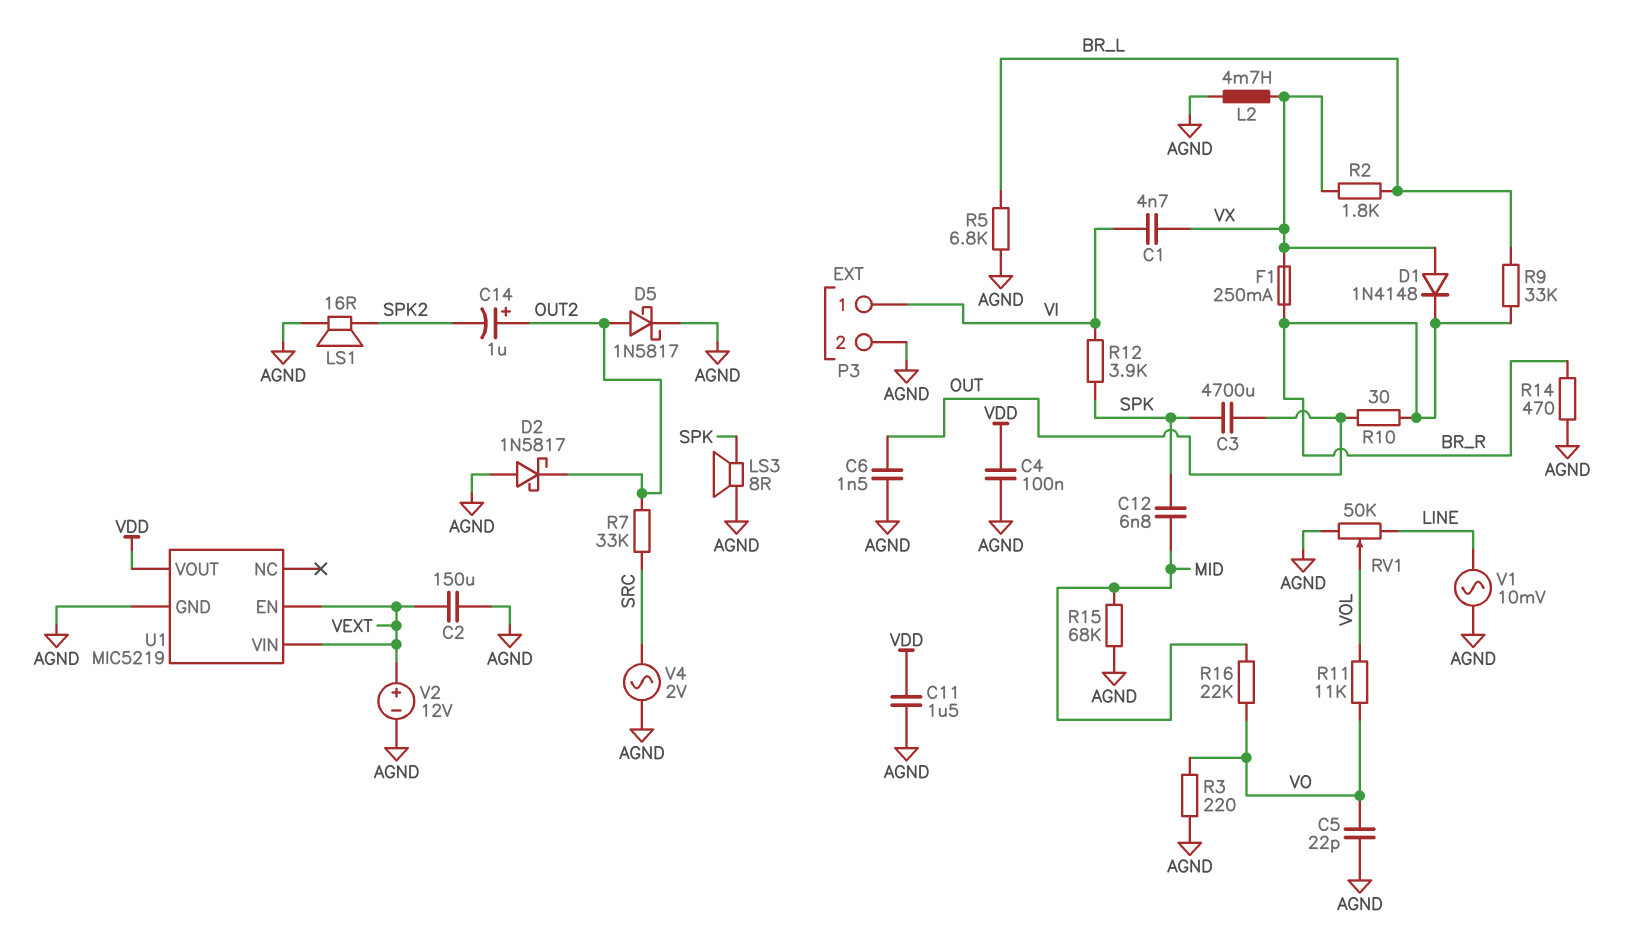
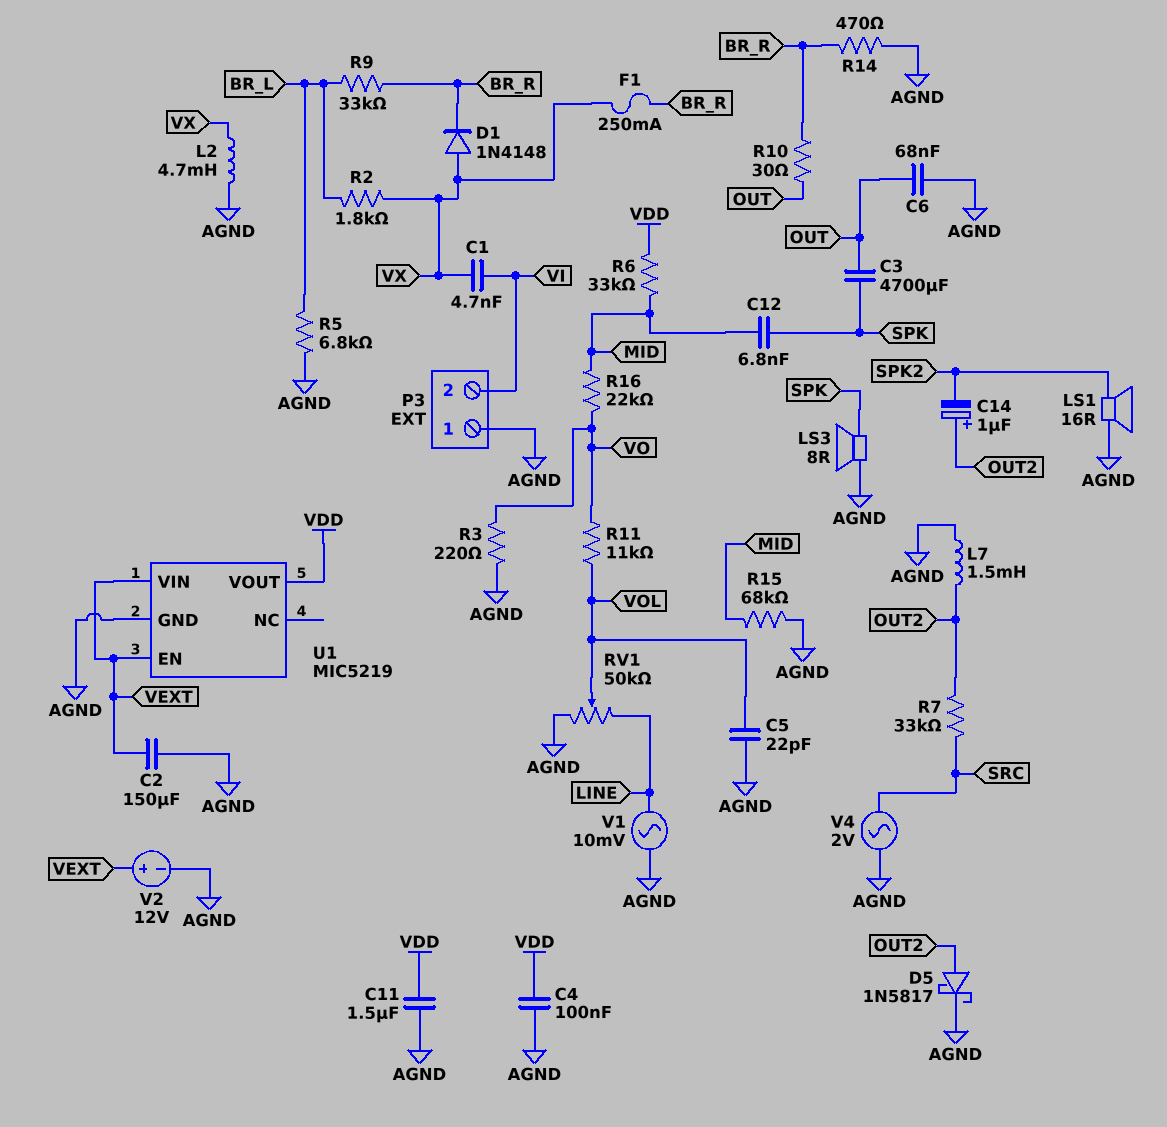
C5: 22pF (AGND, VO) -> 22pF (AGND, VOL)
C6: 1.5nF (AGND, OUT) -> 68nF (AGND, OUT)
D2: schottky 1N5817 (A AGND, K OUT2) -> none
L7: none -> 1.5mH (AGND, OUT2)
P3 pin 1: VI -> AGND
P3 pin 2: AGND -> VI
R6: none -> 33k (MID, VDD)
R12: 3.9k (SPK, VI) -> none

